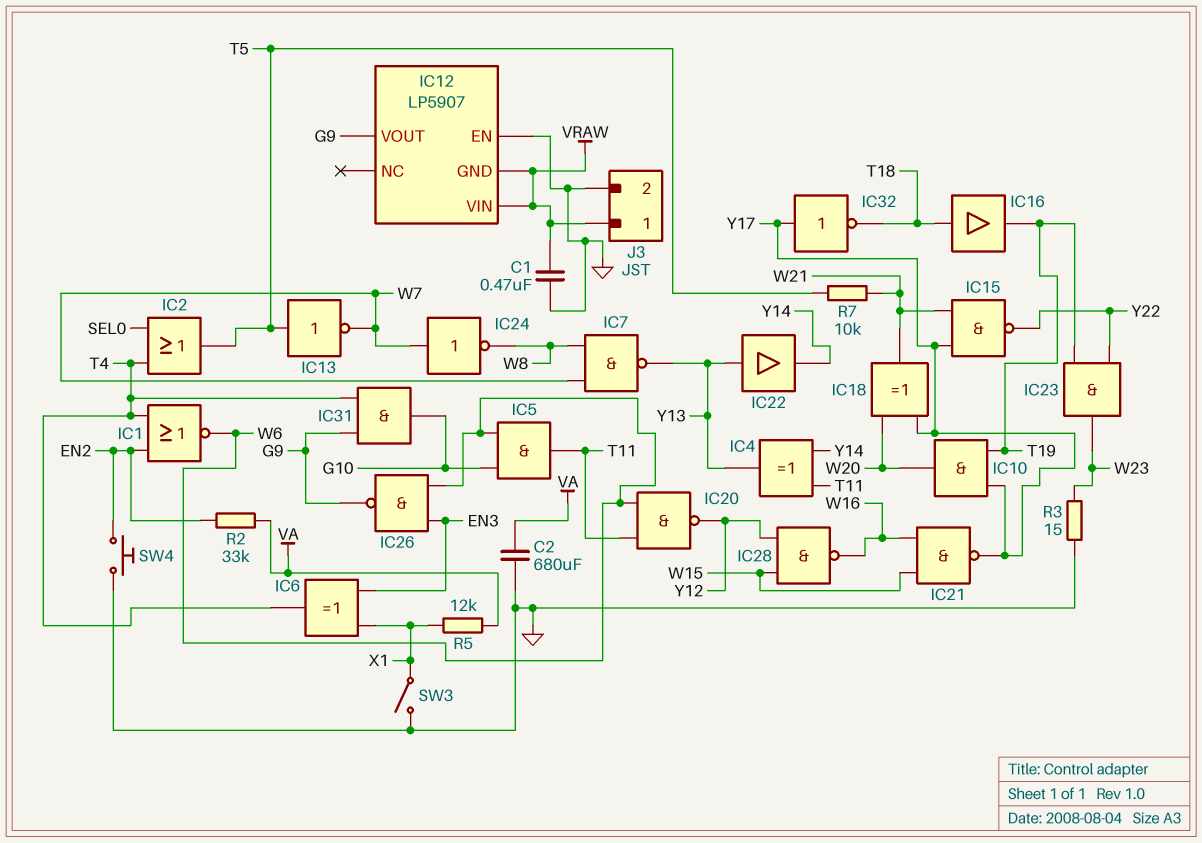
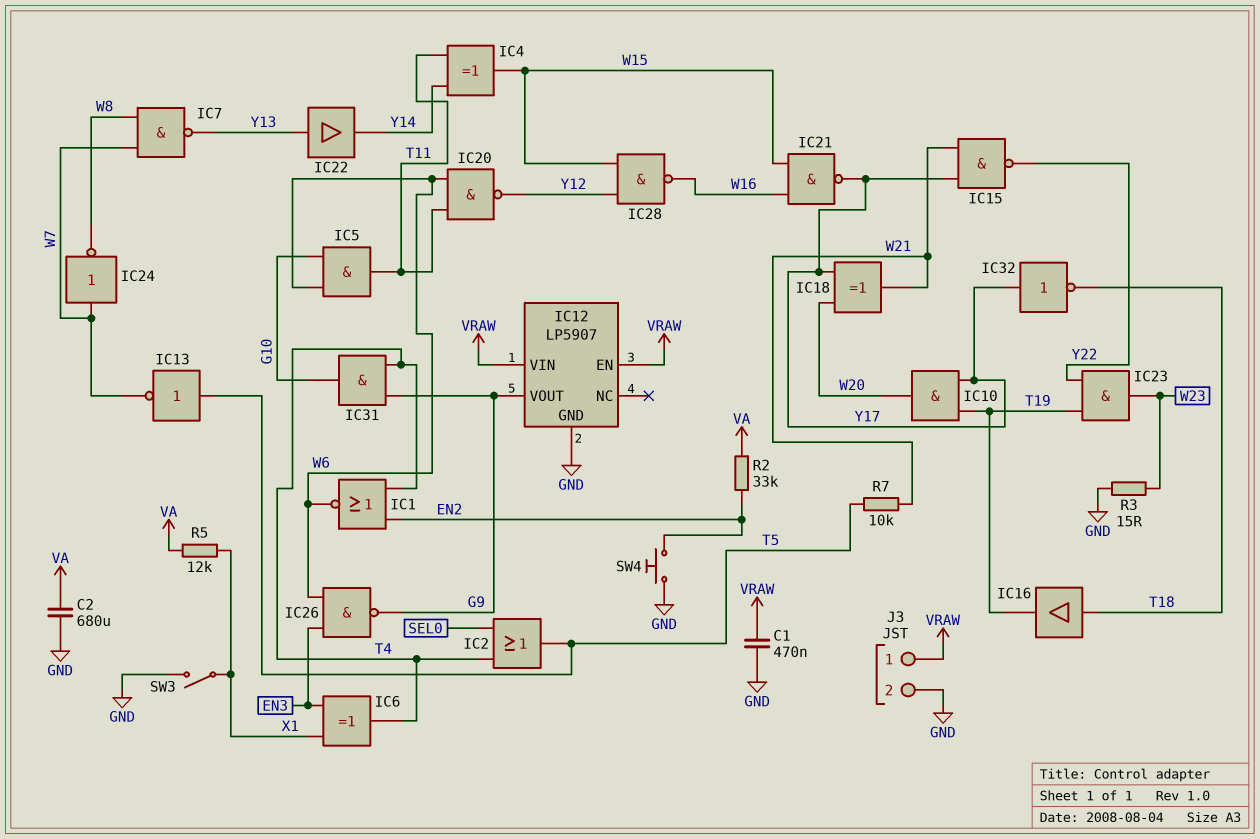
IC4: XOR (in T11, in Y14, out Y13) -> XOR (in T11, in Y14, out W15)
IC12 pin EN: GND -> VRAW
IC12 pin GND: VRAW -> GND

